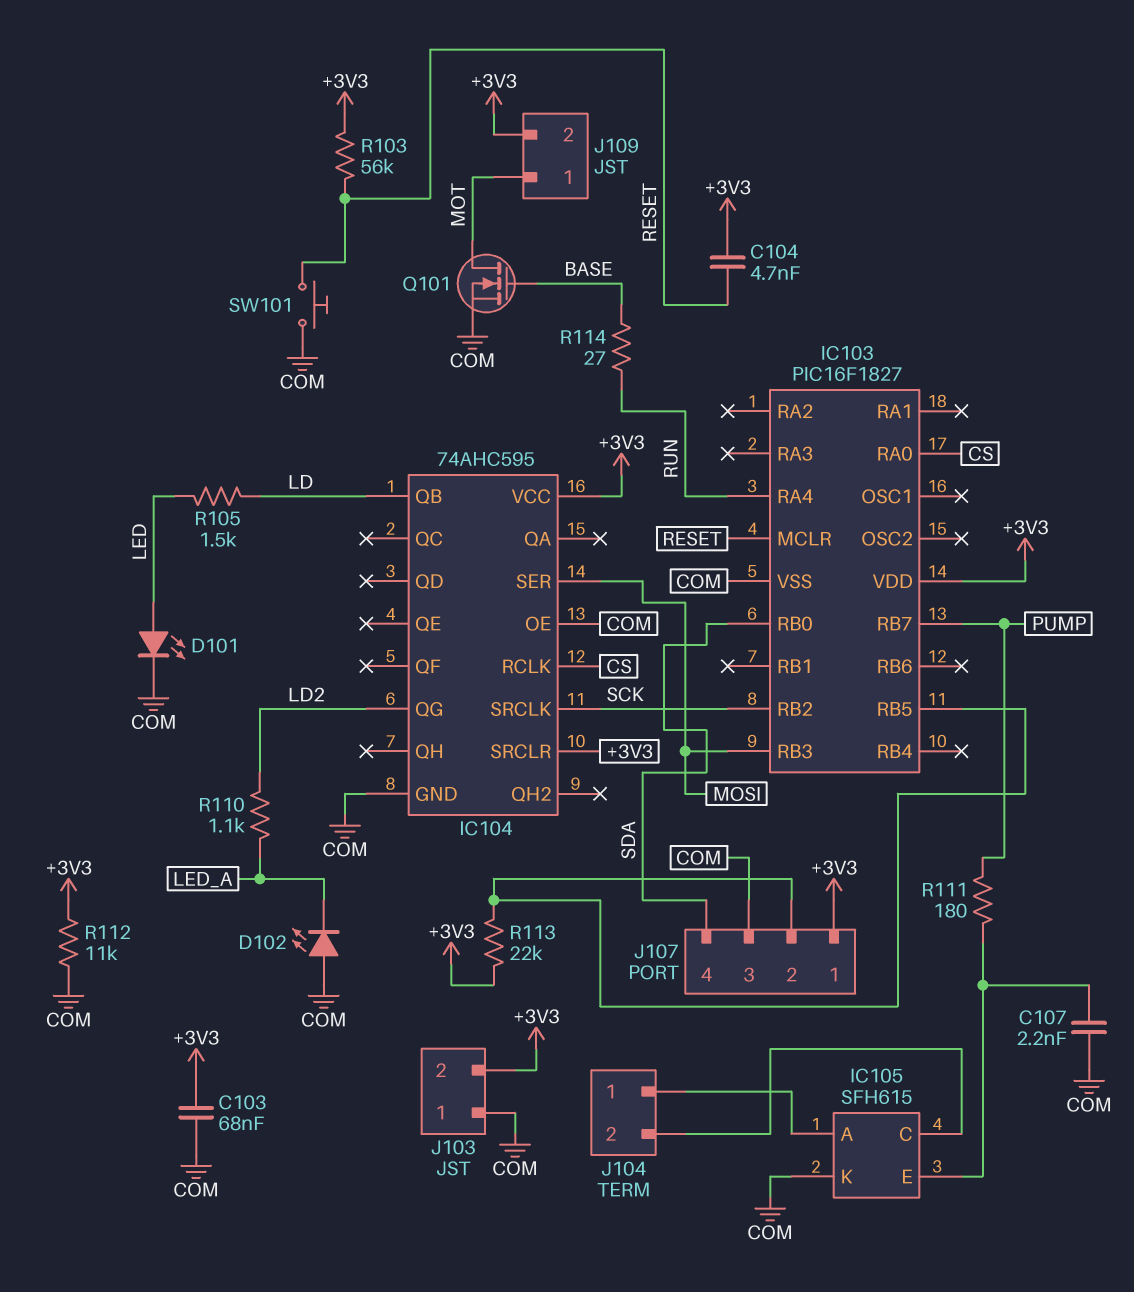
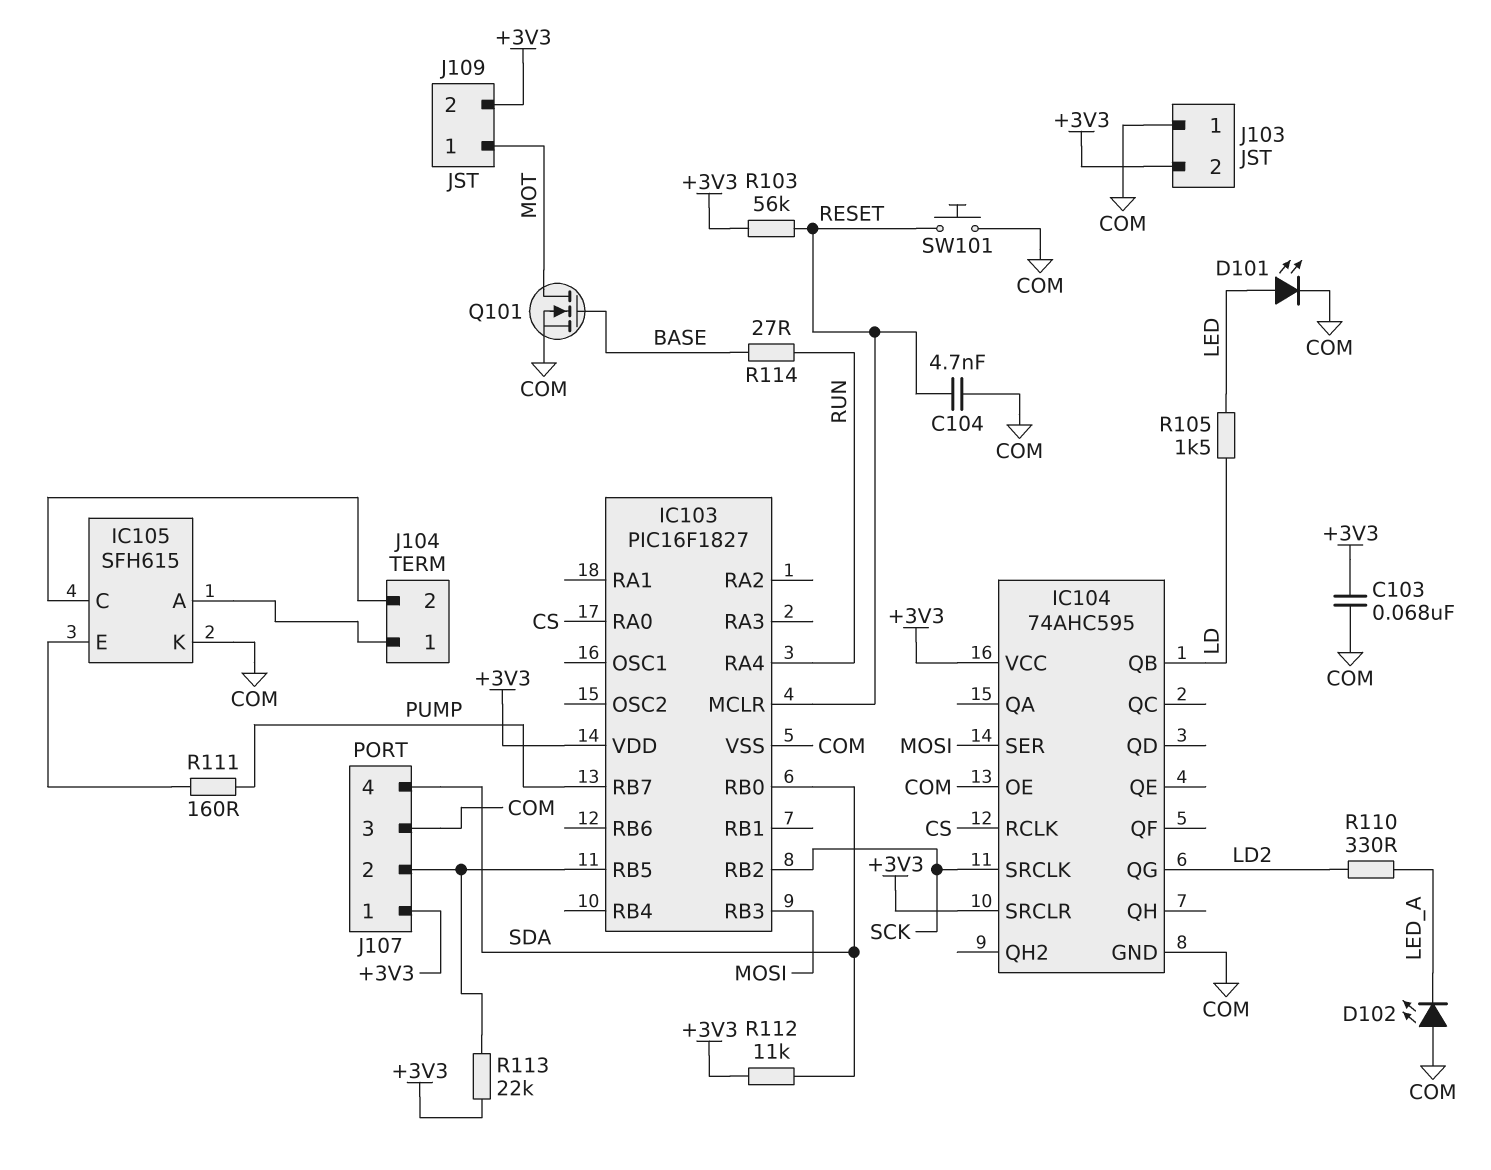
C104: 4.7nF (+3V3, RESET) -> 4.7nF (COM, RESET)
C107: 2.2nF (COM, IC105/E) -> none
R110: 1.1k (LD2, LED_A) -> 330 (LD2, LED_A)
R111: 180 (IC105/E, PUMP) -> 160 (IC105/E, PUMP)
R112: 11k (+3V3, COM) -> 11k (+3V3, SDA)

